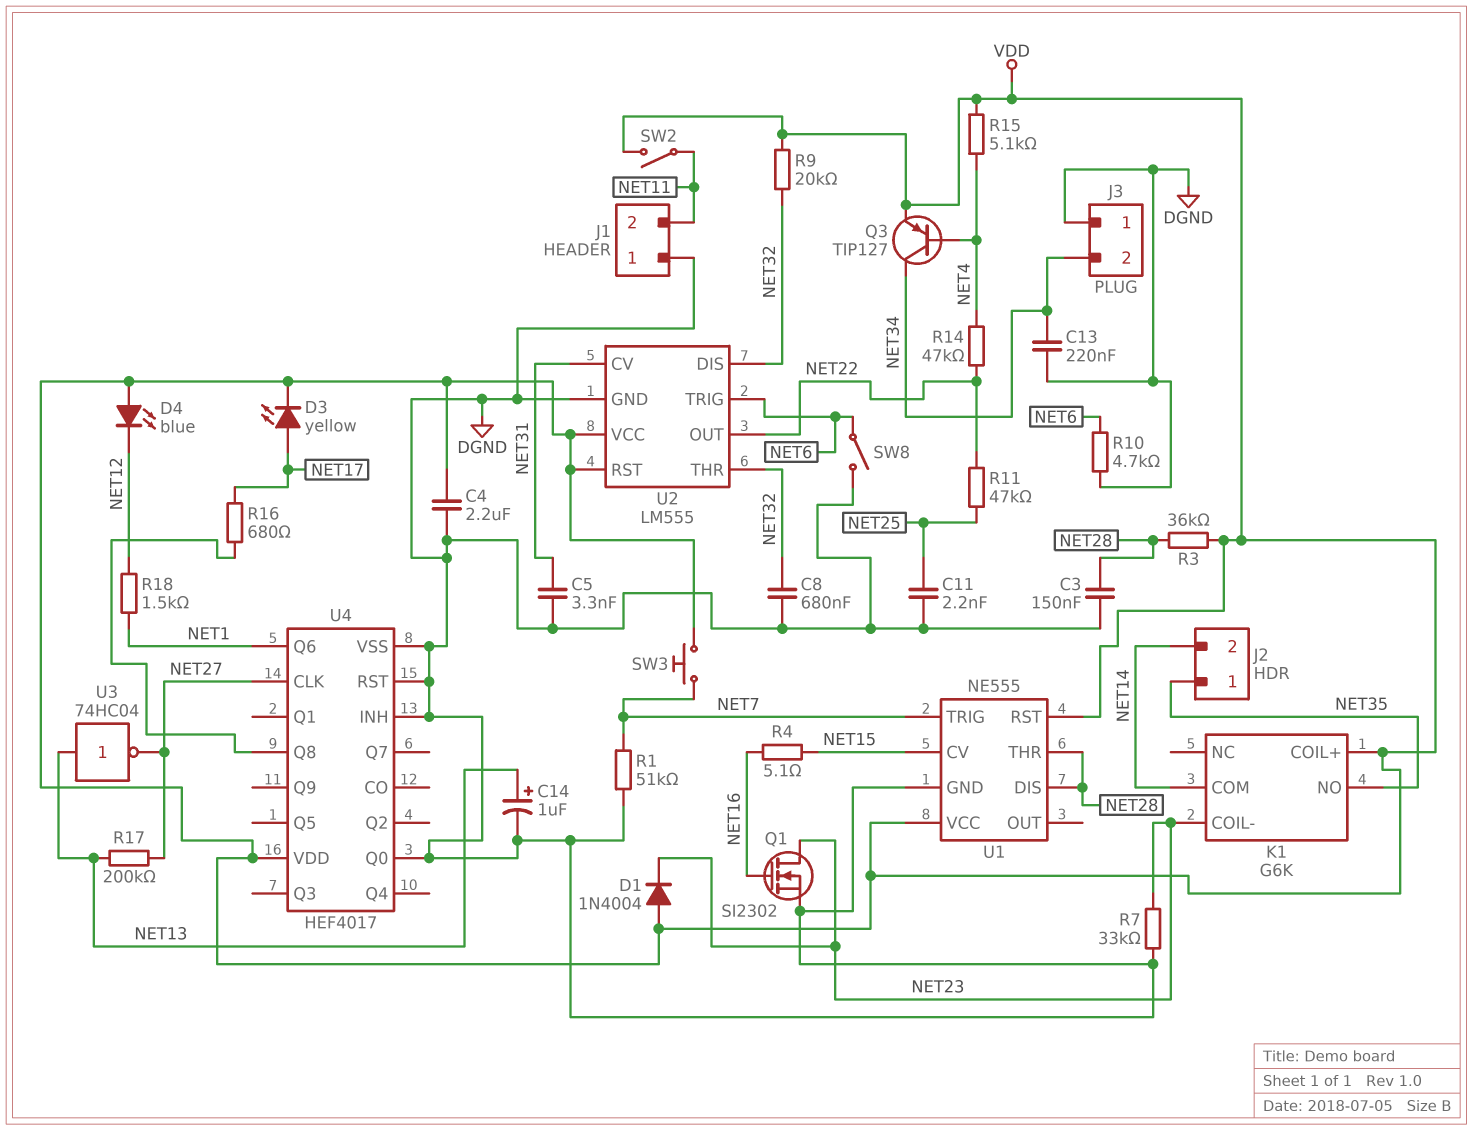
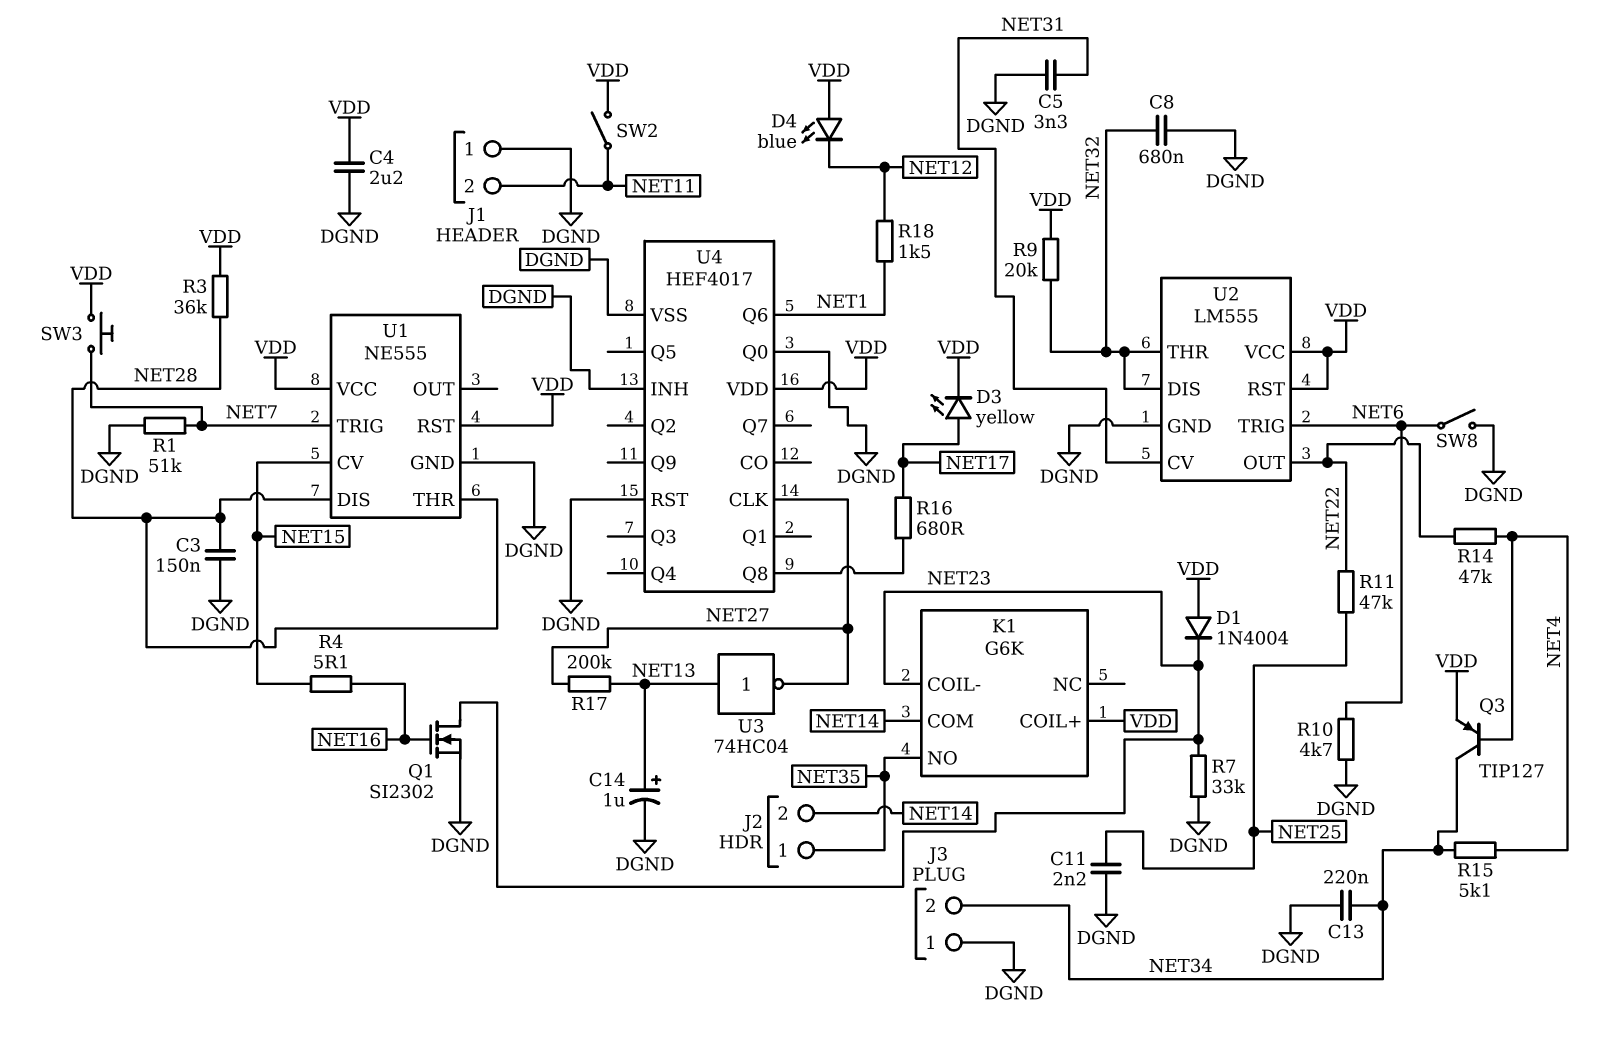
R15: 5.1k (NET4, VDD) -> 5.1k (NET4, NET34)

